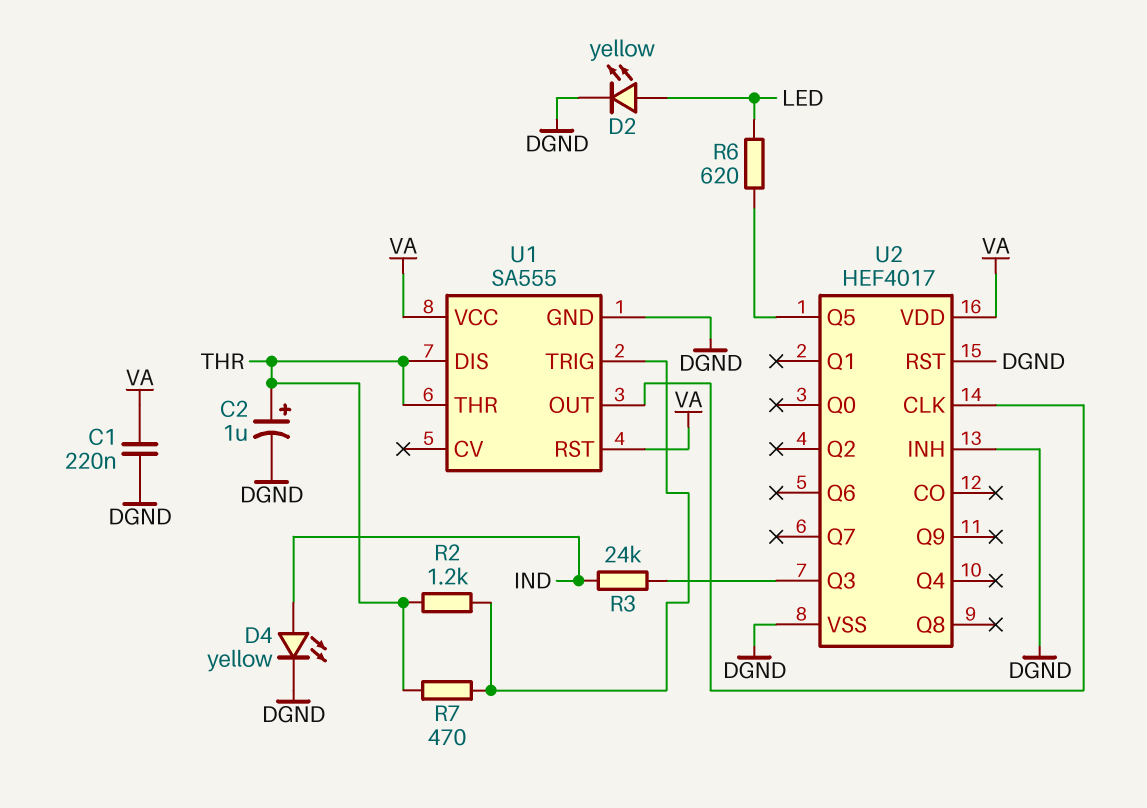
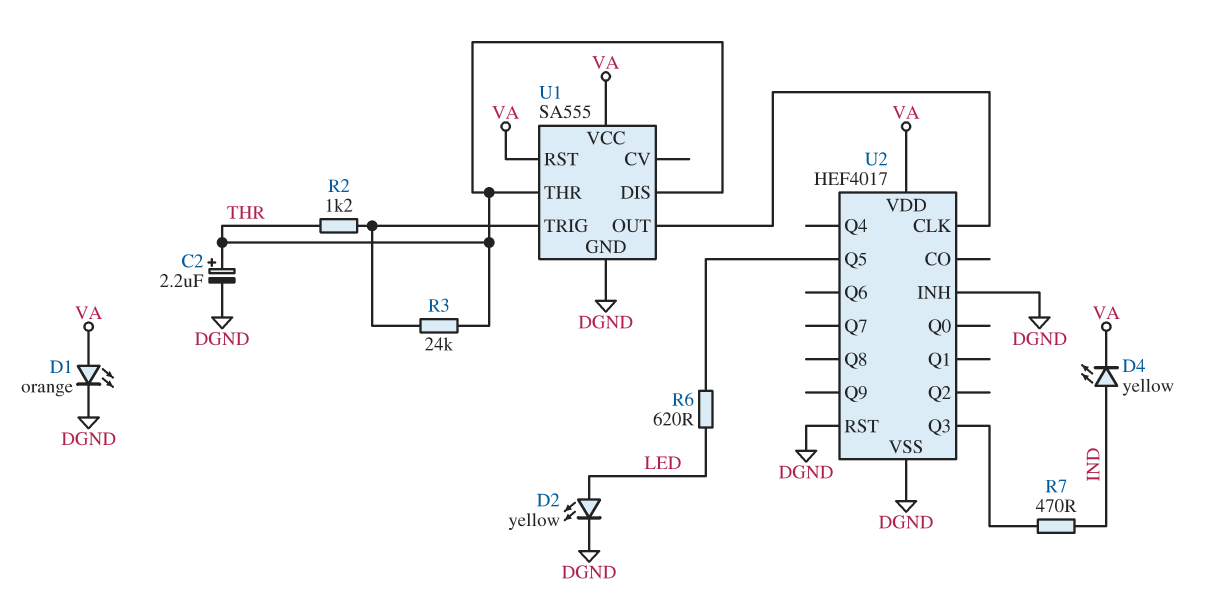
C1: 220nF (DGND, VA) -> none
C2: 1uF (plus THR, minus DGND) -> 2.2uF (plus THR, minus DGND)
D1: none -> LED orange (A VA, K DGND)
D4: LED yellow (A IND, K DGND) -> LED yellow (A IND, K VA)
R3: 24k (IND, U2/Q3) -> 24k (THR, U1/TRIG)
R7: 470 (THR, U1/TRIG) -> 470 (IND, U2/Q3)

